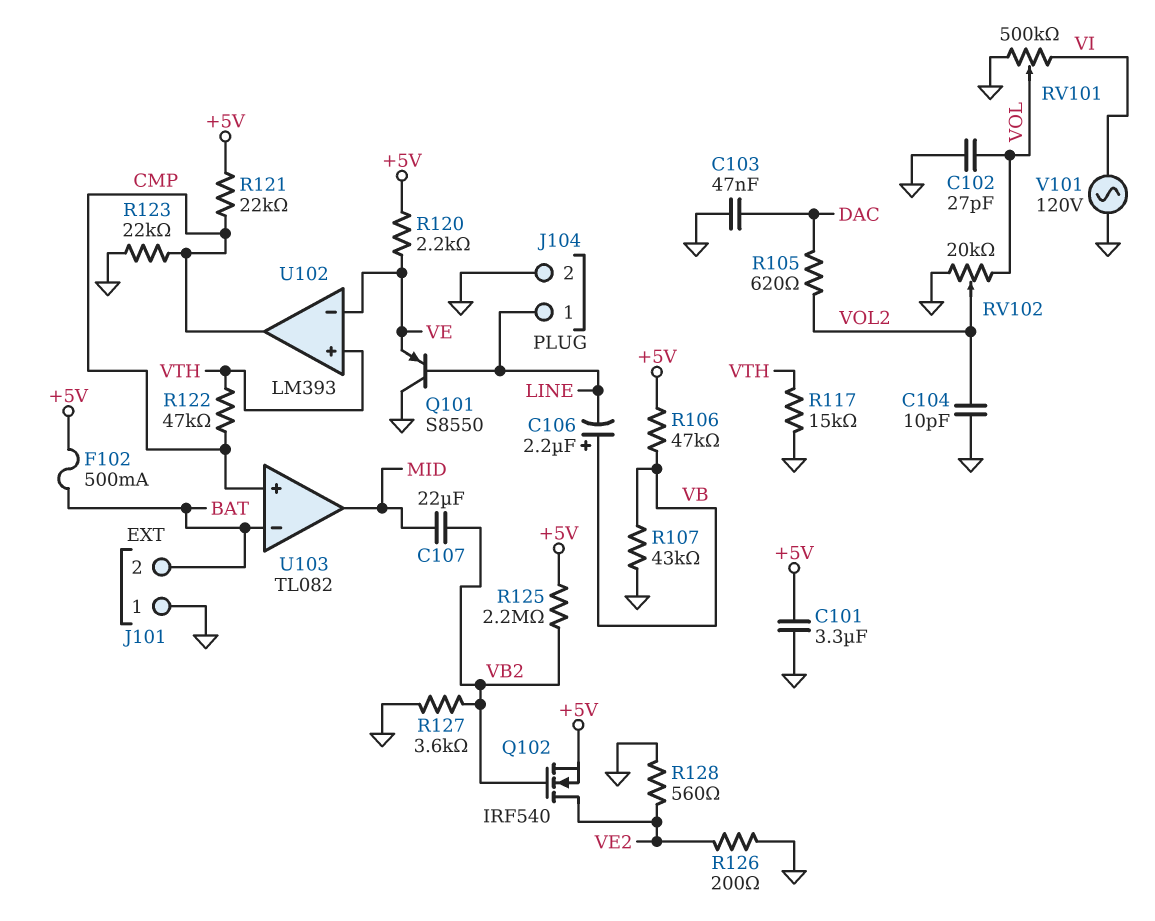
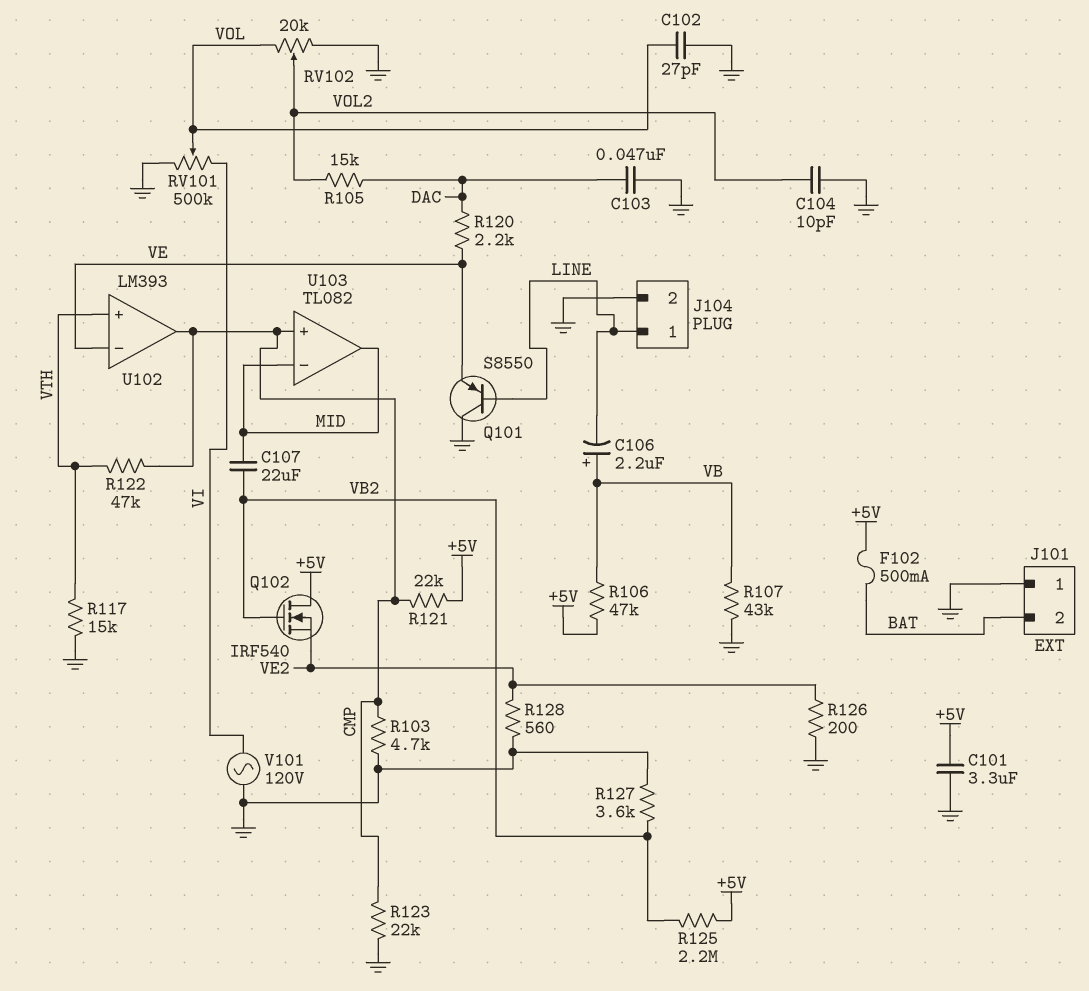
Q102: NMOS IRF540 (G VB2, D VE2, S +5V) -> NMOS IRF540 (G VB2, D +5V, S VE2)
R103: none -> 4.7k (CMP, GND)
R105: 620 (DAC, VOL2) -> 15k (DAC, VOL2)
R120: 2.2k (+5V, VE) -> 2.2k (DAC, VE)
U103 pin in-: BAT -> MID

